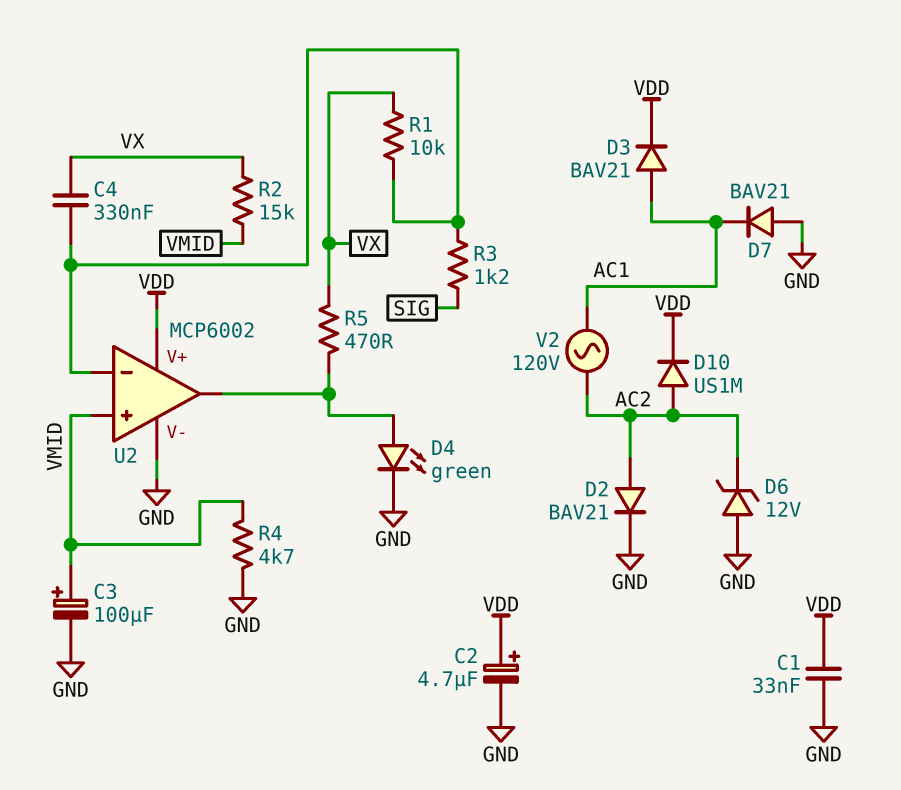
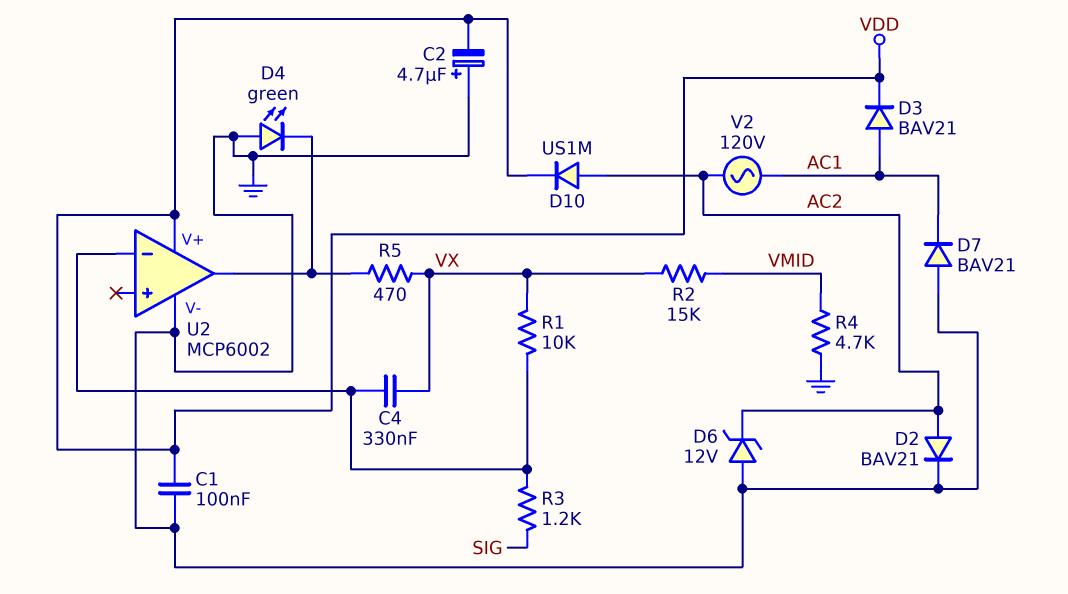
C1: 33nF (GND, VDD) -> 100nF (GND, VDD)
C2: 4.7uF (plus VDD, minus GND) -> 4.7uF (plus GND, minus VDD)
C3: 100uF (plus VMID, minus GND) -> none
D4: LED green (A U2/out, K GND) -> LED green (A GND, K U2/out)
U2 pin in+: VMID -> none

